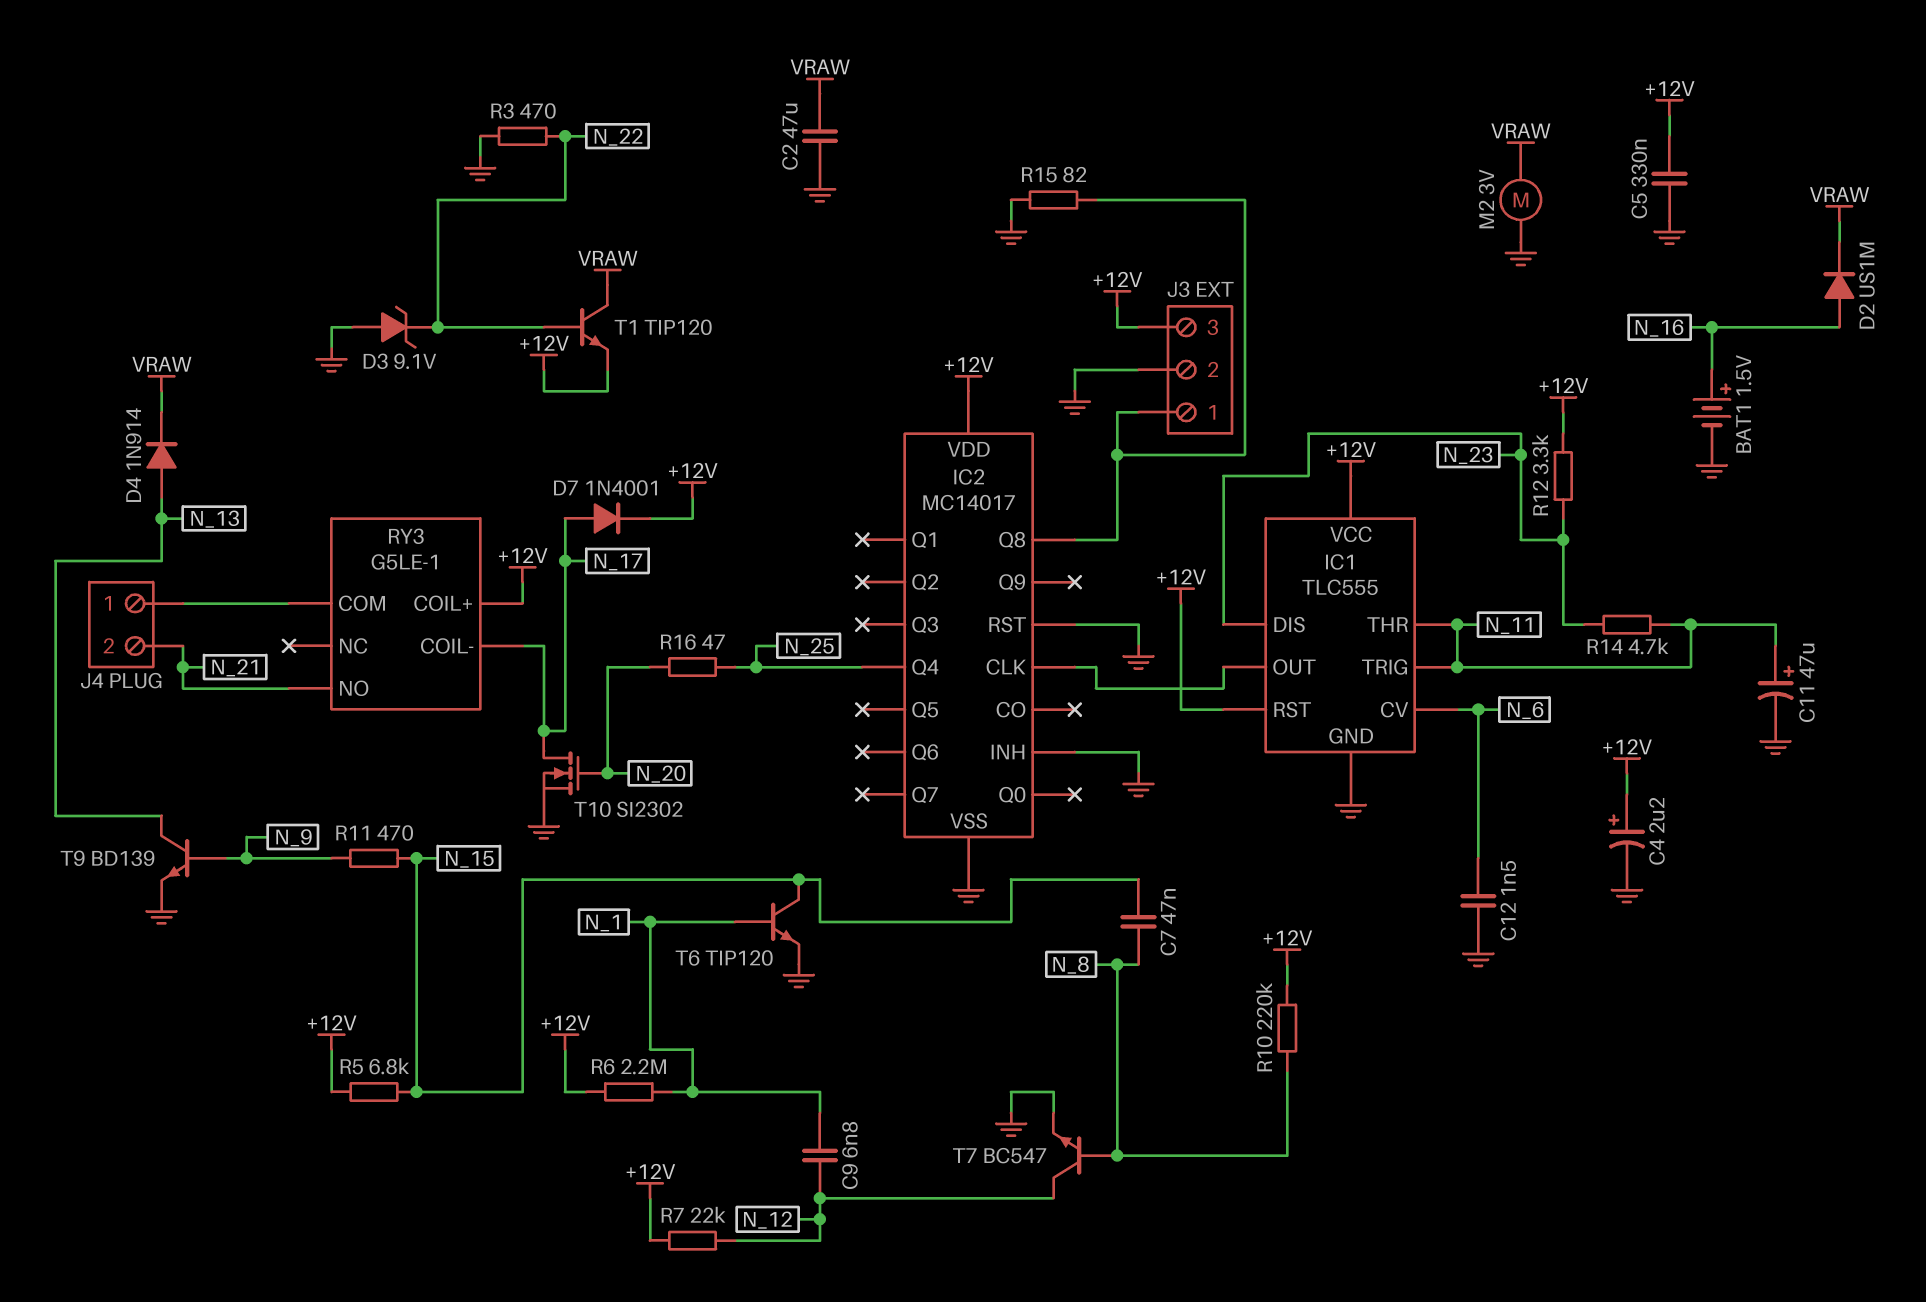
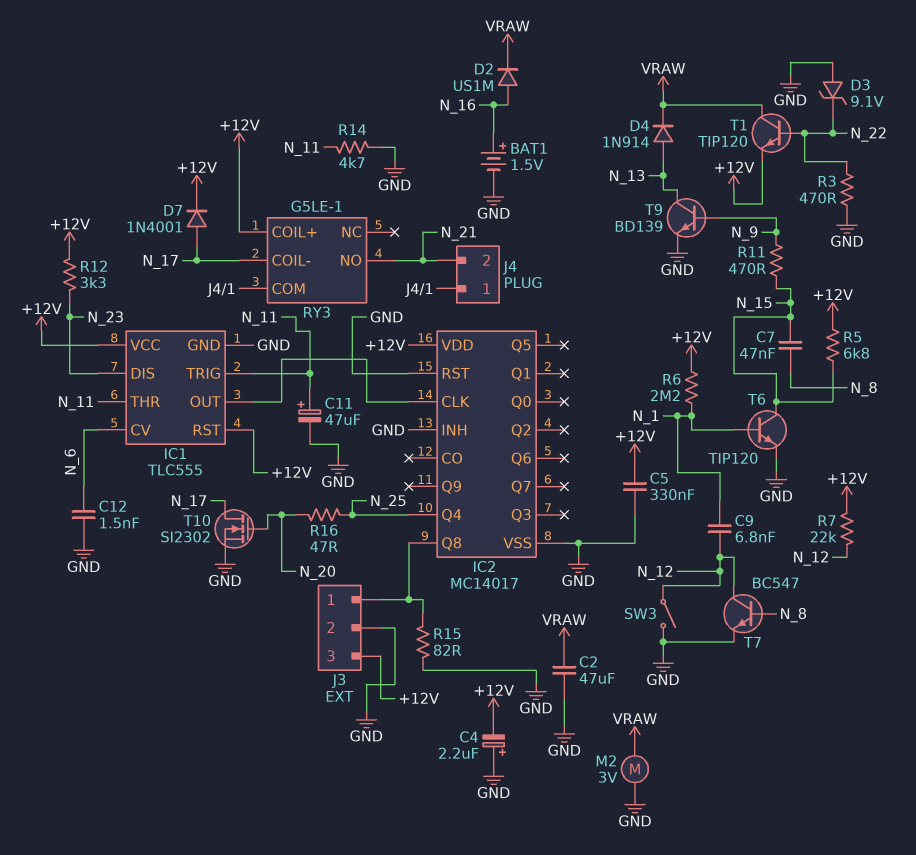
C4: 2.2uF (plus +12V, minus GND) -> 2.2uF (plus GND, minus +12V)
R10: 220k (+12V, N_8) -> none
R14: 4.7k (N_11, N_23) -> 4.7k (GND, N_11)
SW3: none -> switch (GND, N_12)

